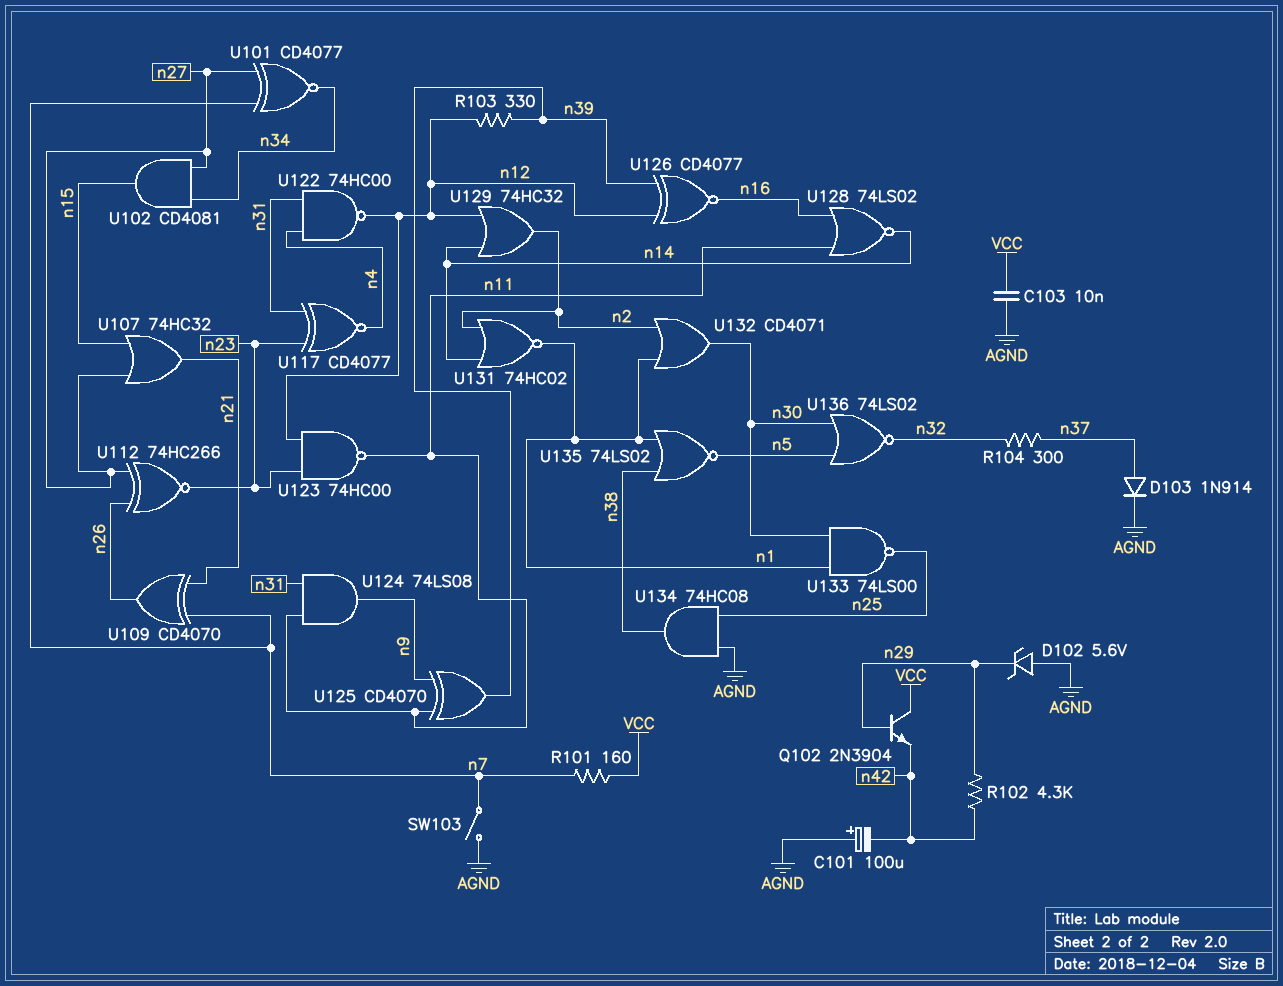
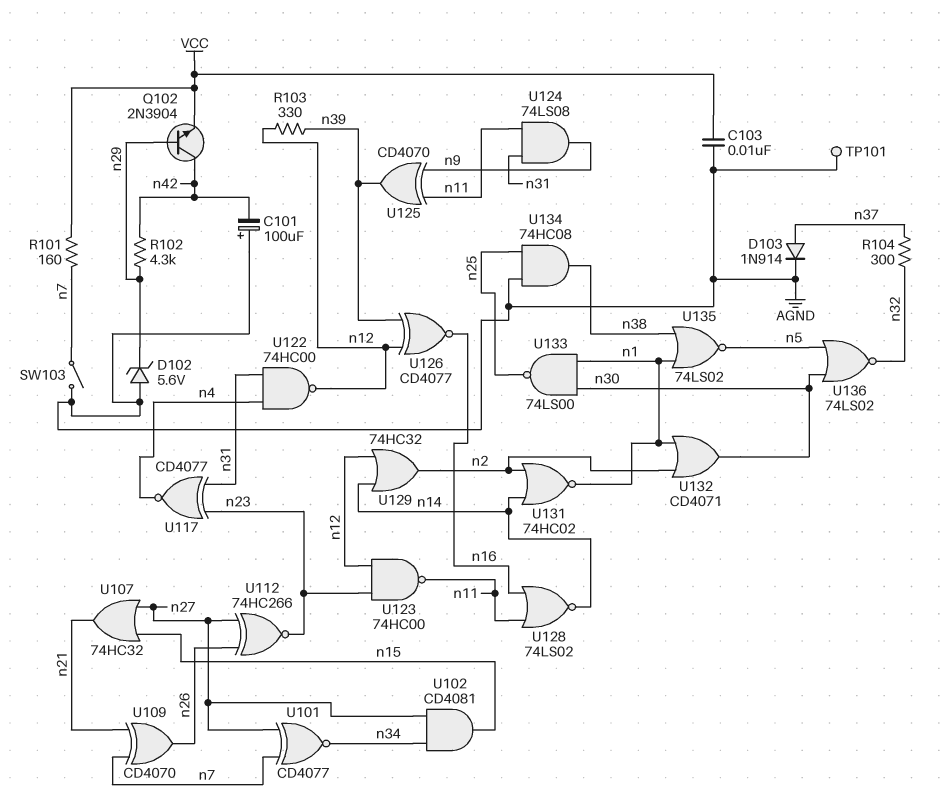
Q102: NPN 2N3904 (B n29, C VCC, E n42) -> NPN 2N3904 (B n29, C n42, E VCC)
TP101: none -> test point (AGND)

